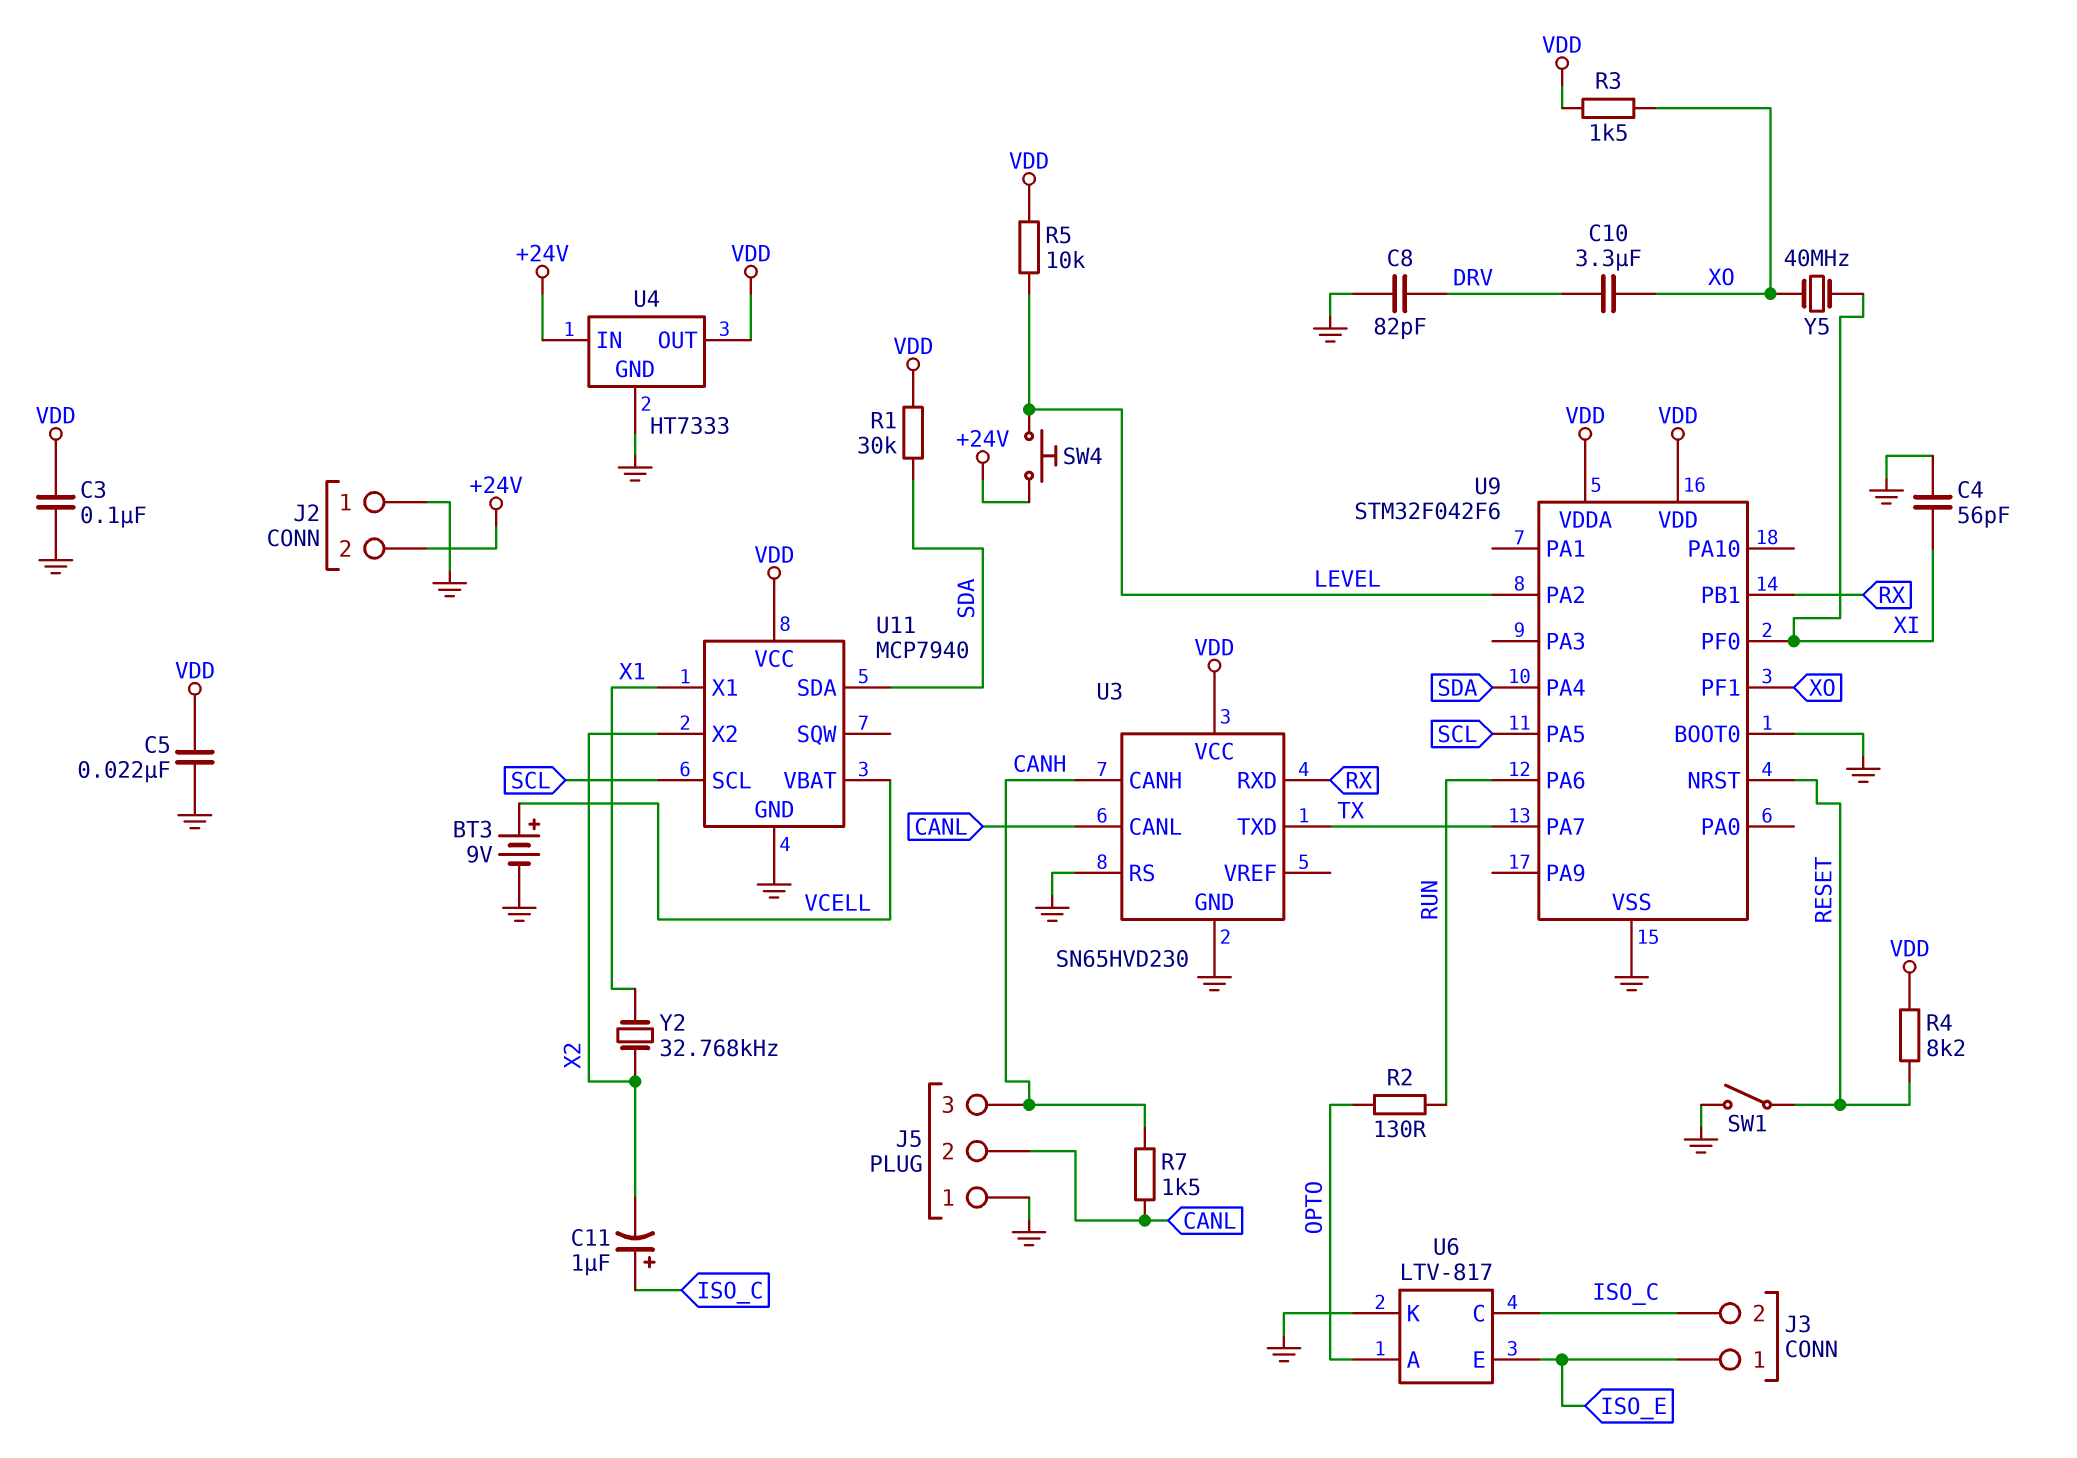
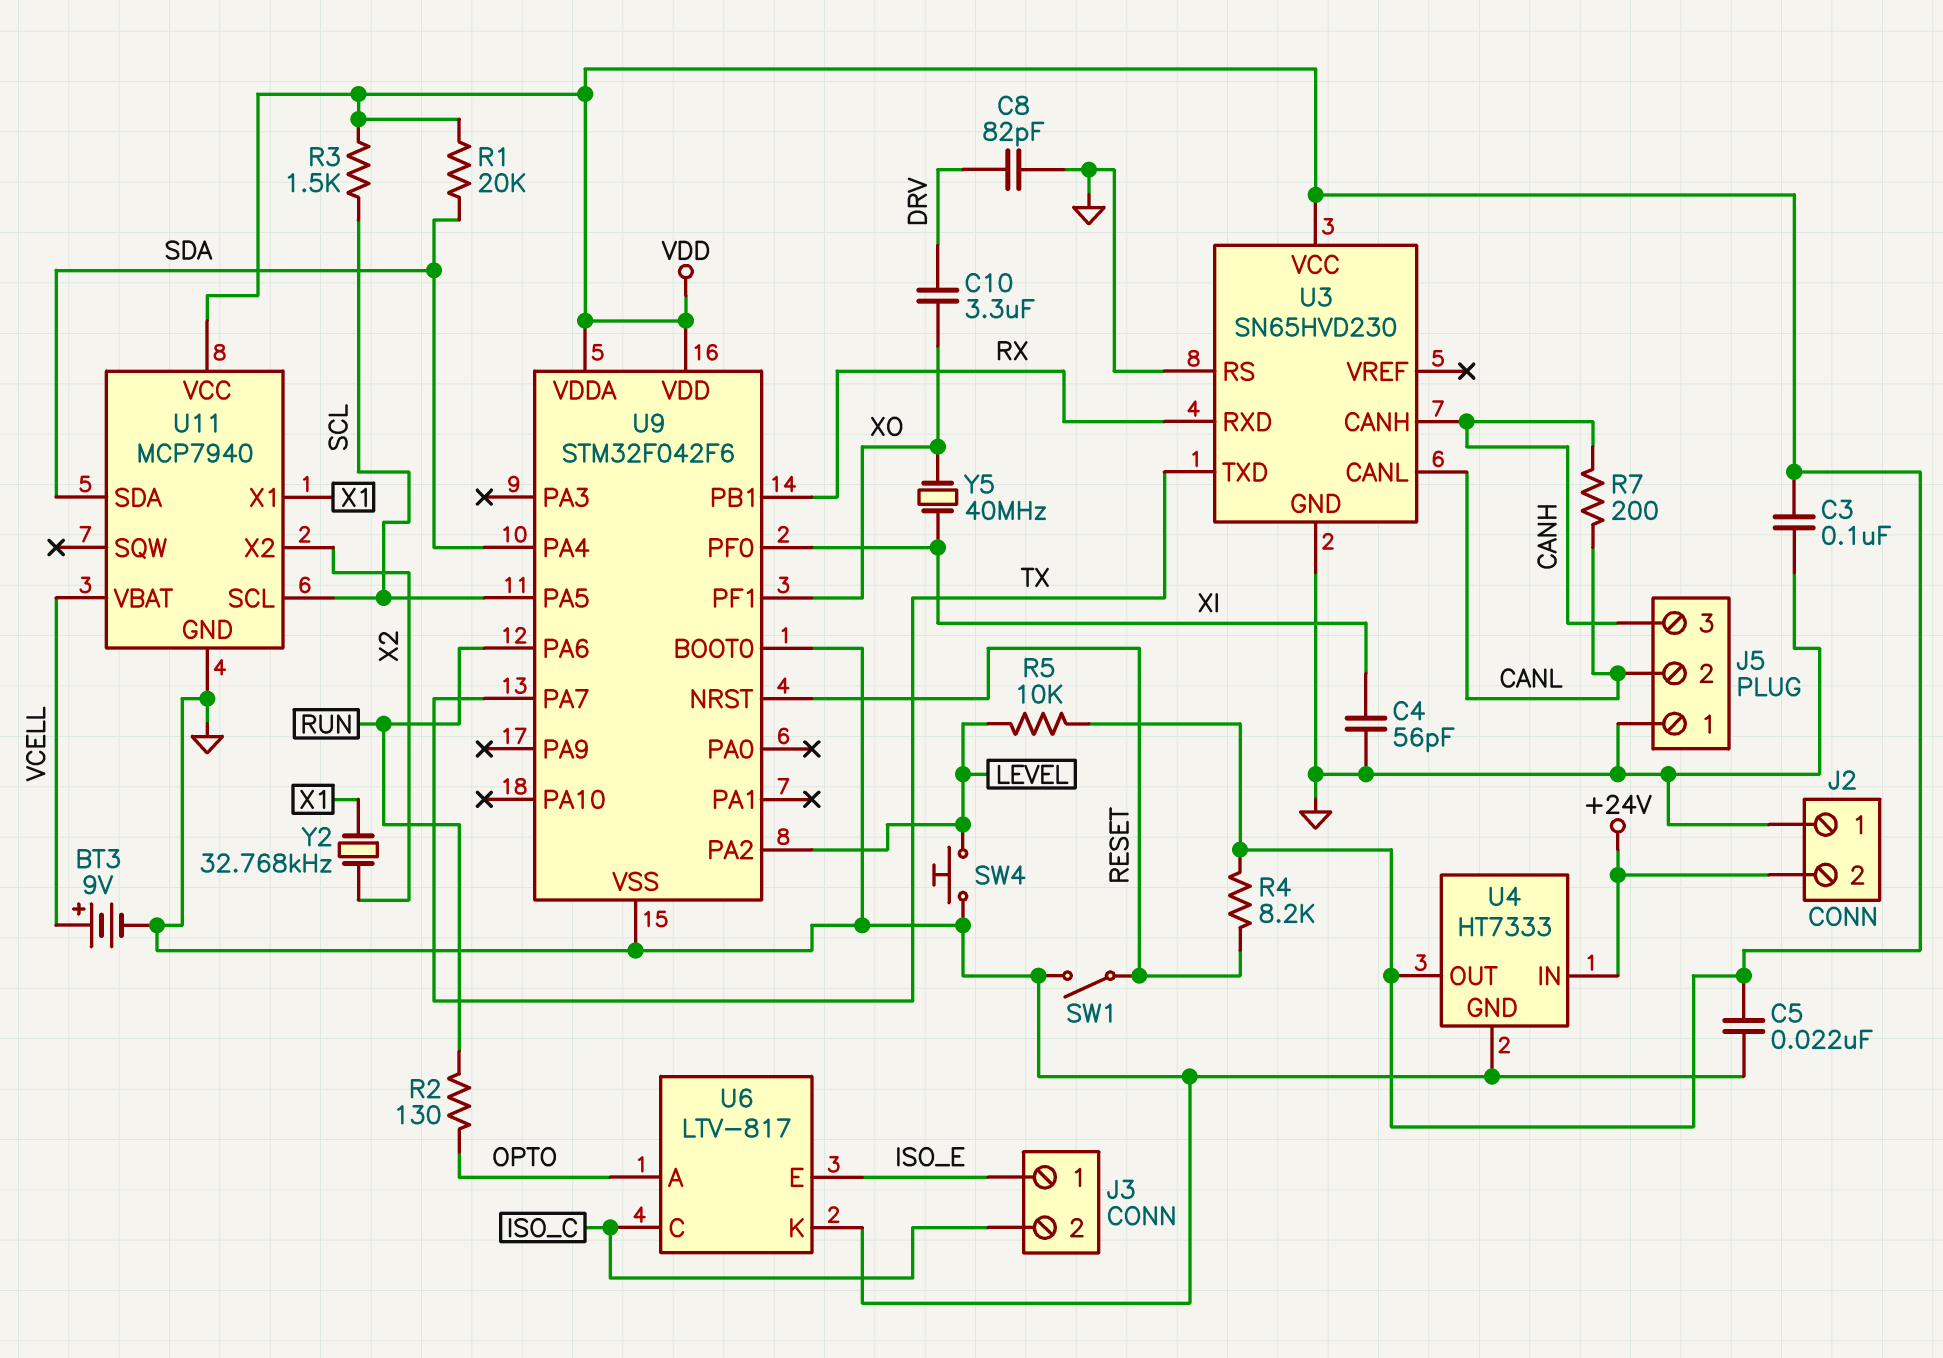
C11: 1uF (plus ISO_C, minus X2) -> none
R1: 30k (SDA, VDD) -> 20k (SDA, VDD)
R3: 1.5k (VDD, XO) -> 1.5k (SCL, VDD)
R7: 1.5k (CANH, CANL) -> 200 (CANH, CANL)
SW4: button (+24V, LEVEL) -> button (GND, LEVEL)

